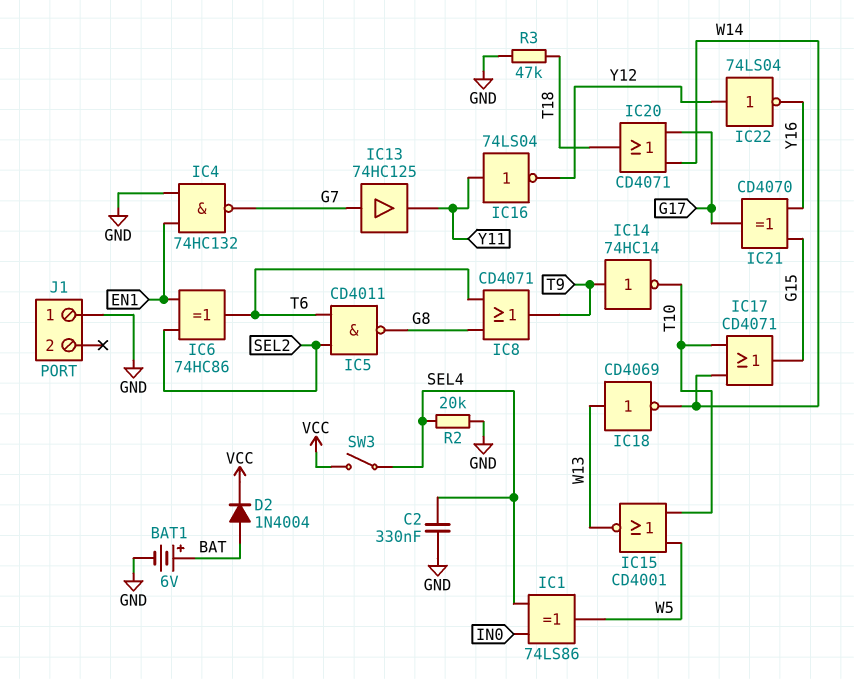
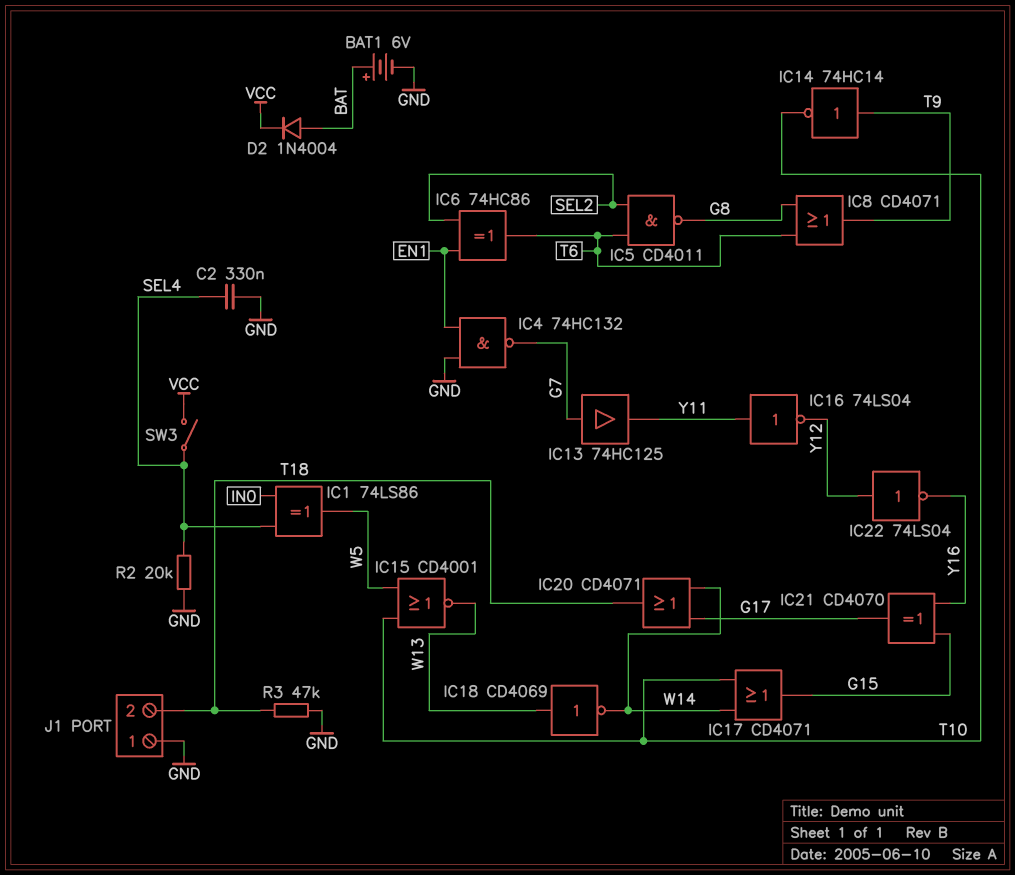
J1 pin 2: none -> T18

